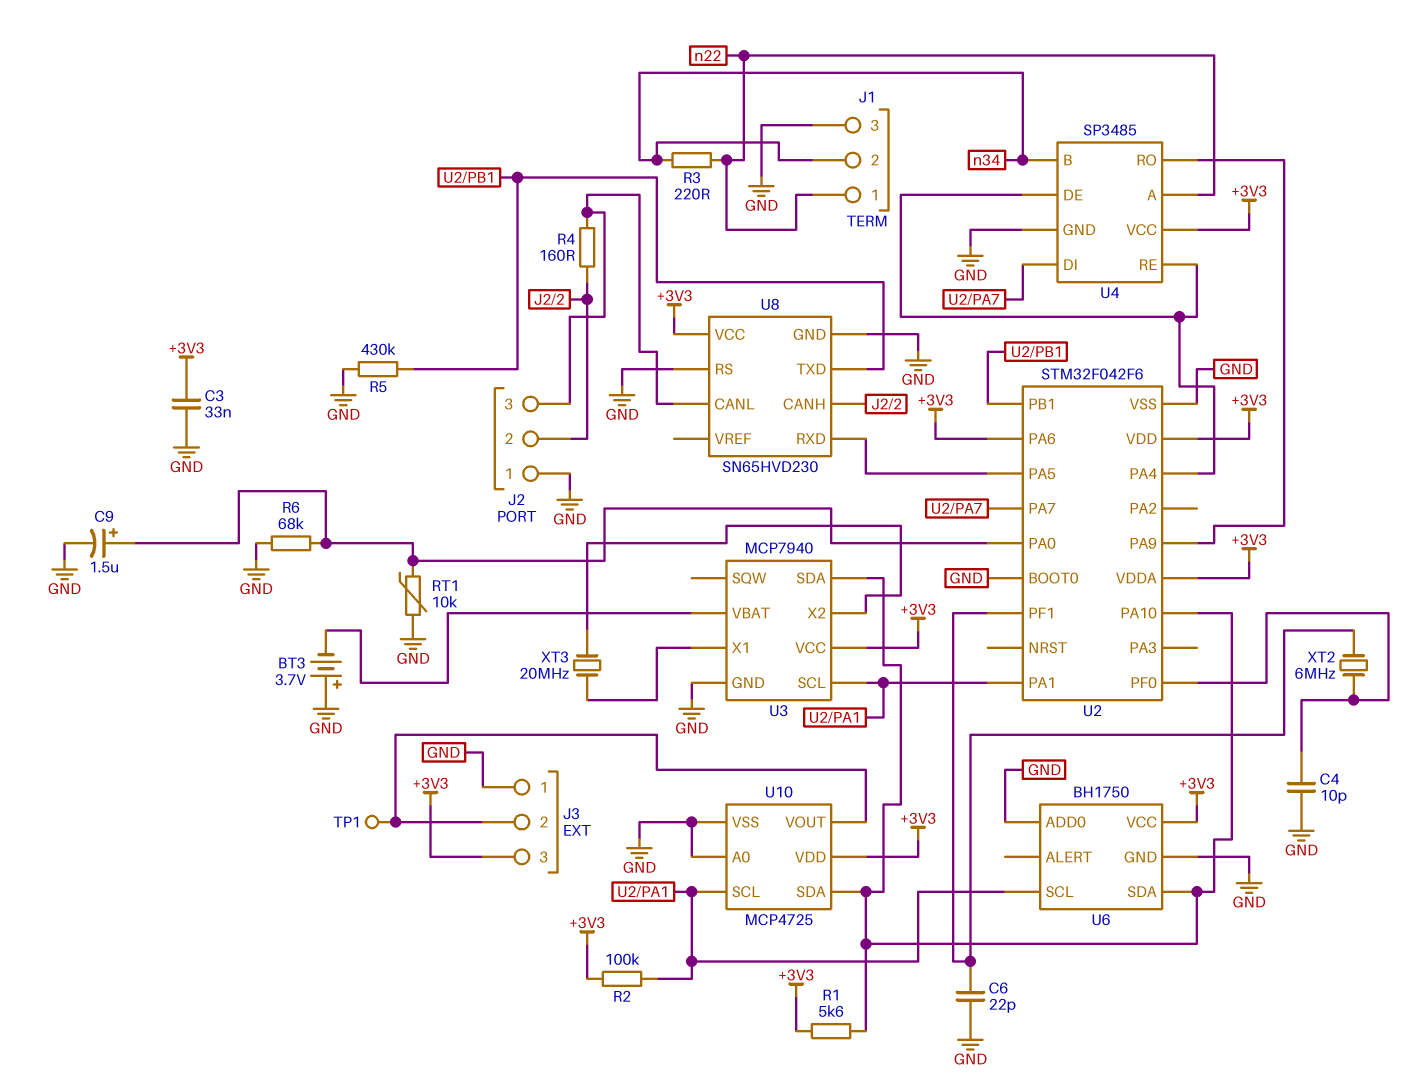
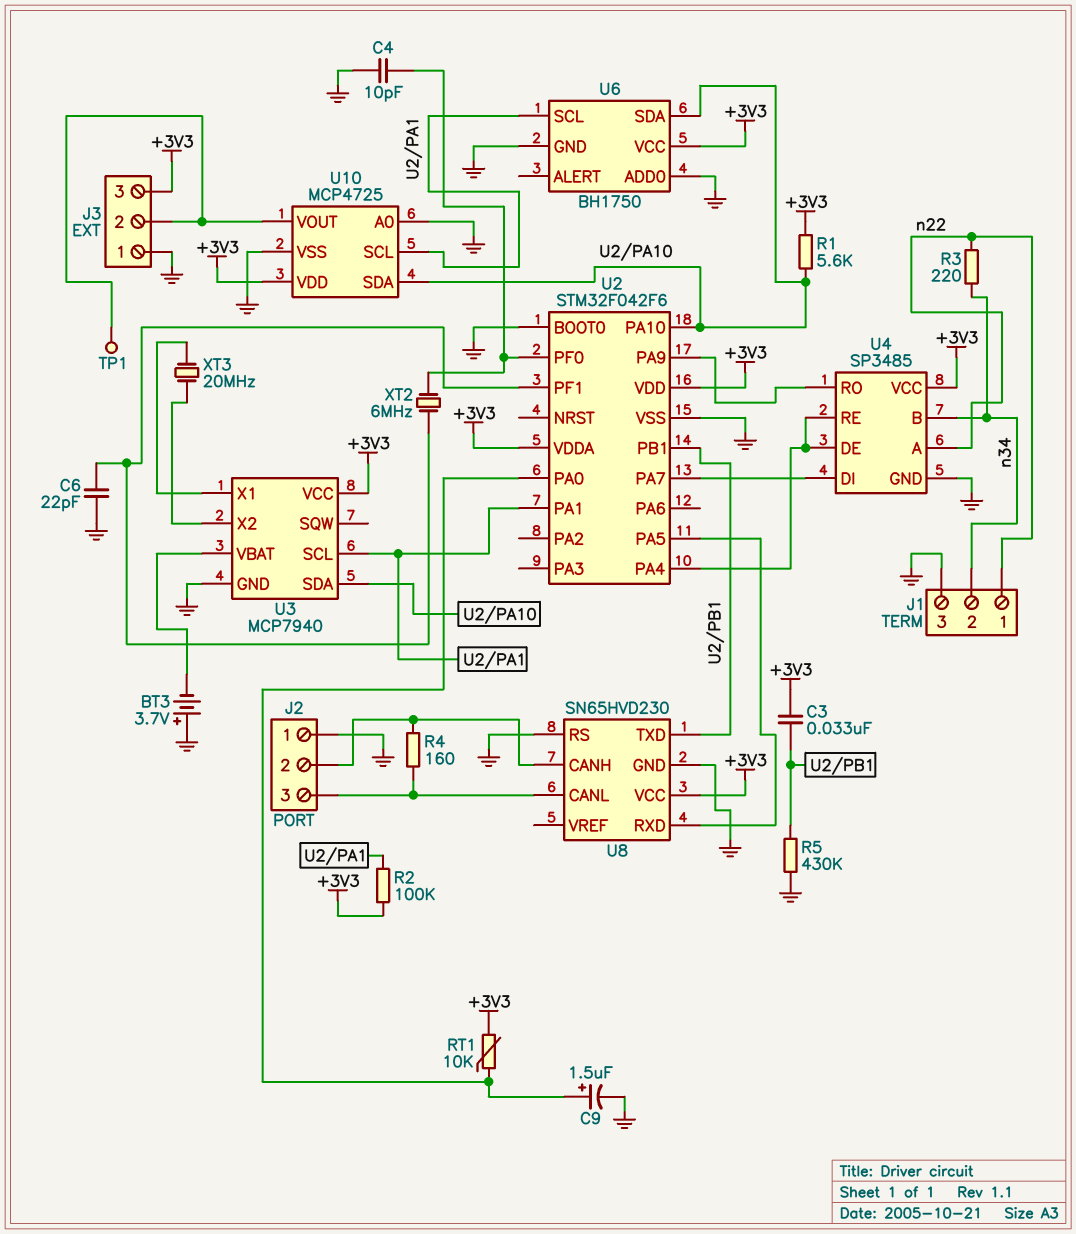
C3: 33nF (+3V3, GND) -> 33nF (+3V3, U2/PB1)
R6: 68k (GND, U2/PA0) -> none
RT1: 10k (GND, U2/PA0) -> 10k (+3V3, U2/PA0)
U2 pin PA6: +3V3 -> none

